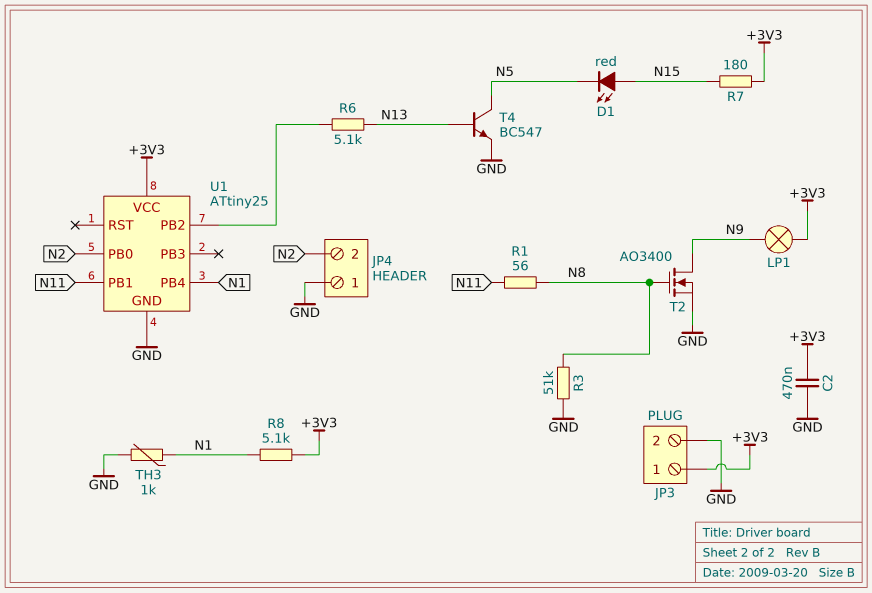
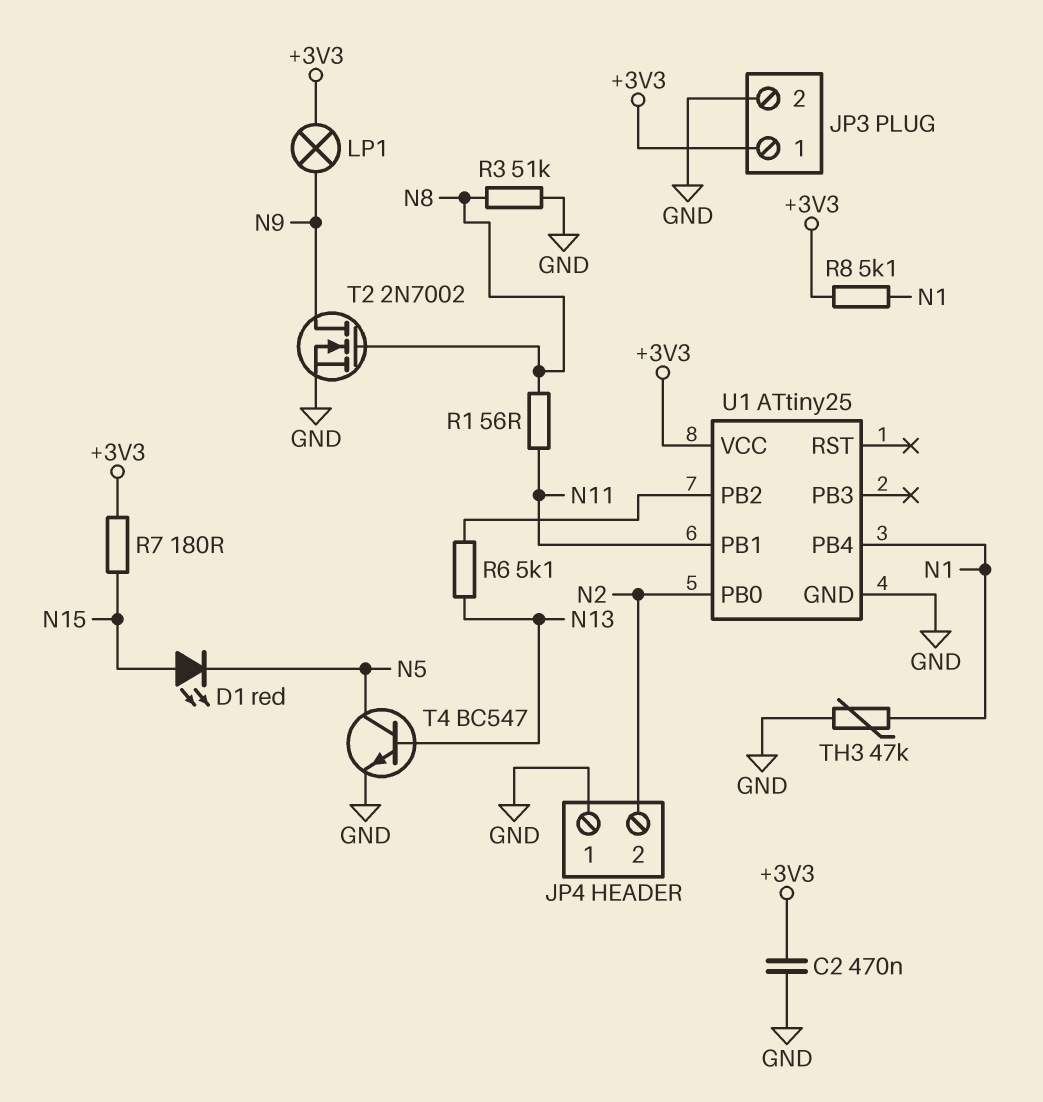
T2: NMOS AO3400 (G N8, D N9, S GND) -> NMOS 2N7002 (G N8, D N9, S GND)
TH3: 1k (GND, N1) -> 47k (GND, N1)

